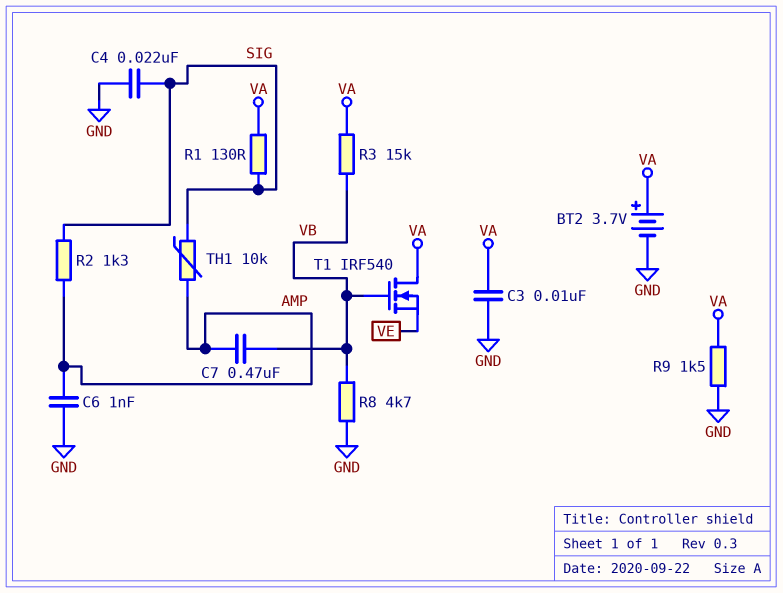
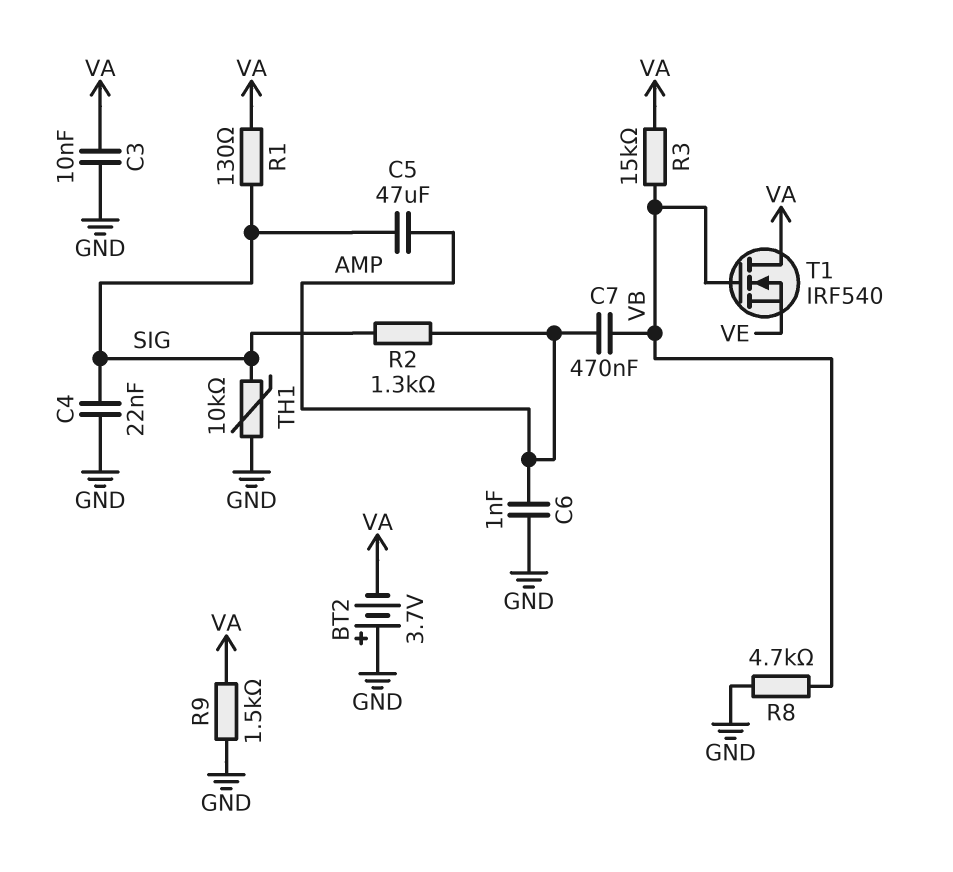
BT2: 3.7V (plus VA, minus GND) -> 3.7V (plus GND, minus VA)
C5: none -> 47uF (AMP, SIG)
TH1: 10k (AMP, SIG) -> 10k (GND, SIG)

